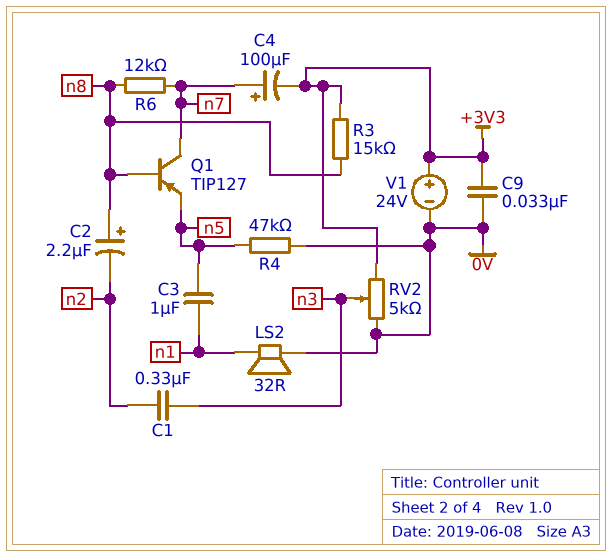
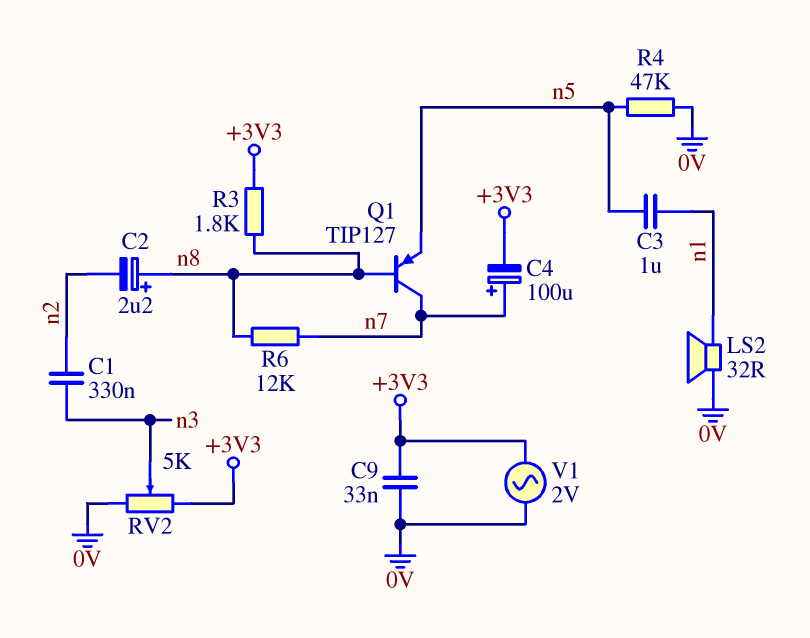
R3: 15k (+3V3, n8) -> 1.8k (+3V3, n8)
V1: 24V (plus +3V3, minus 0V) -> AC 2V (+3V3, 0V)

